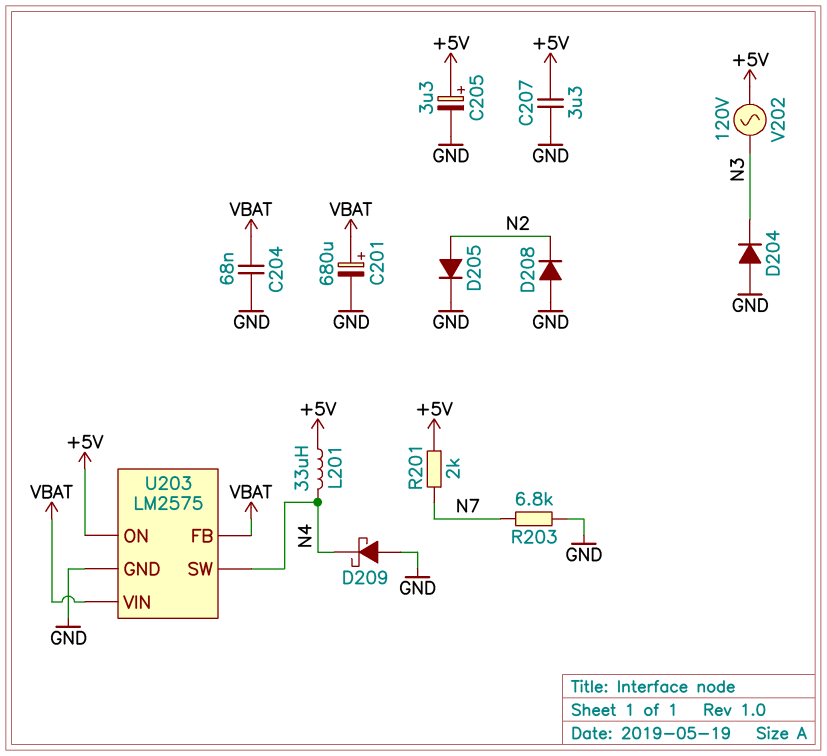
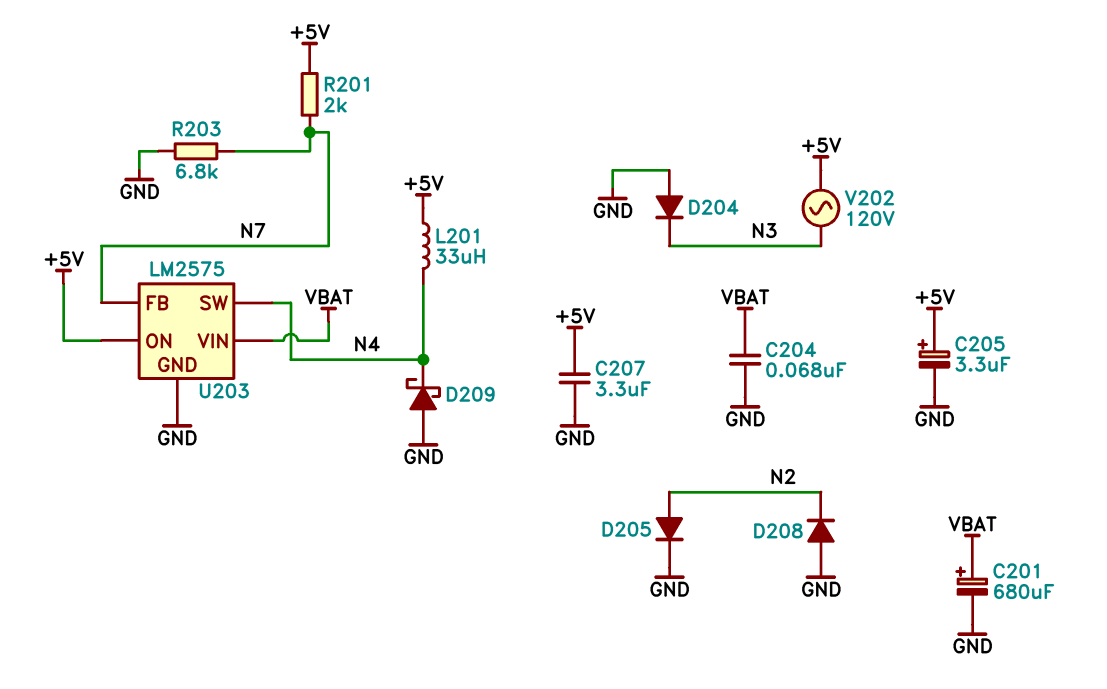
U203 pin FB: VBAT -> N7

